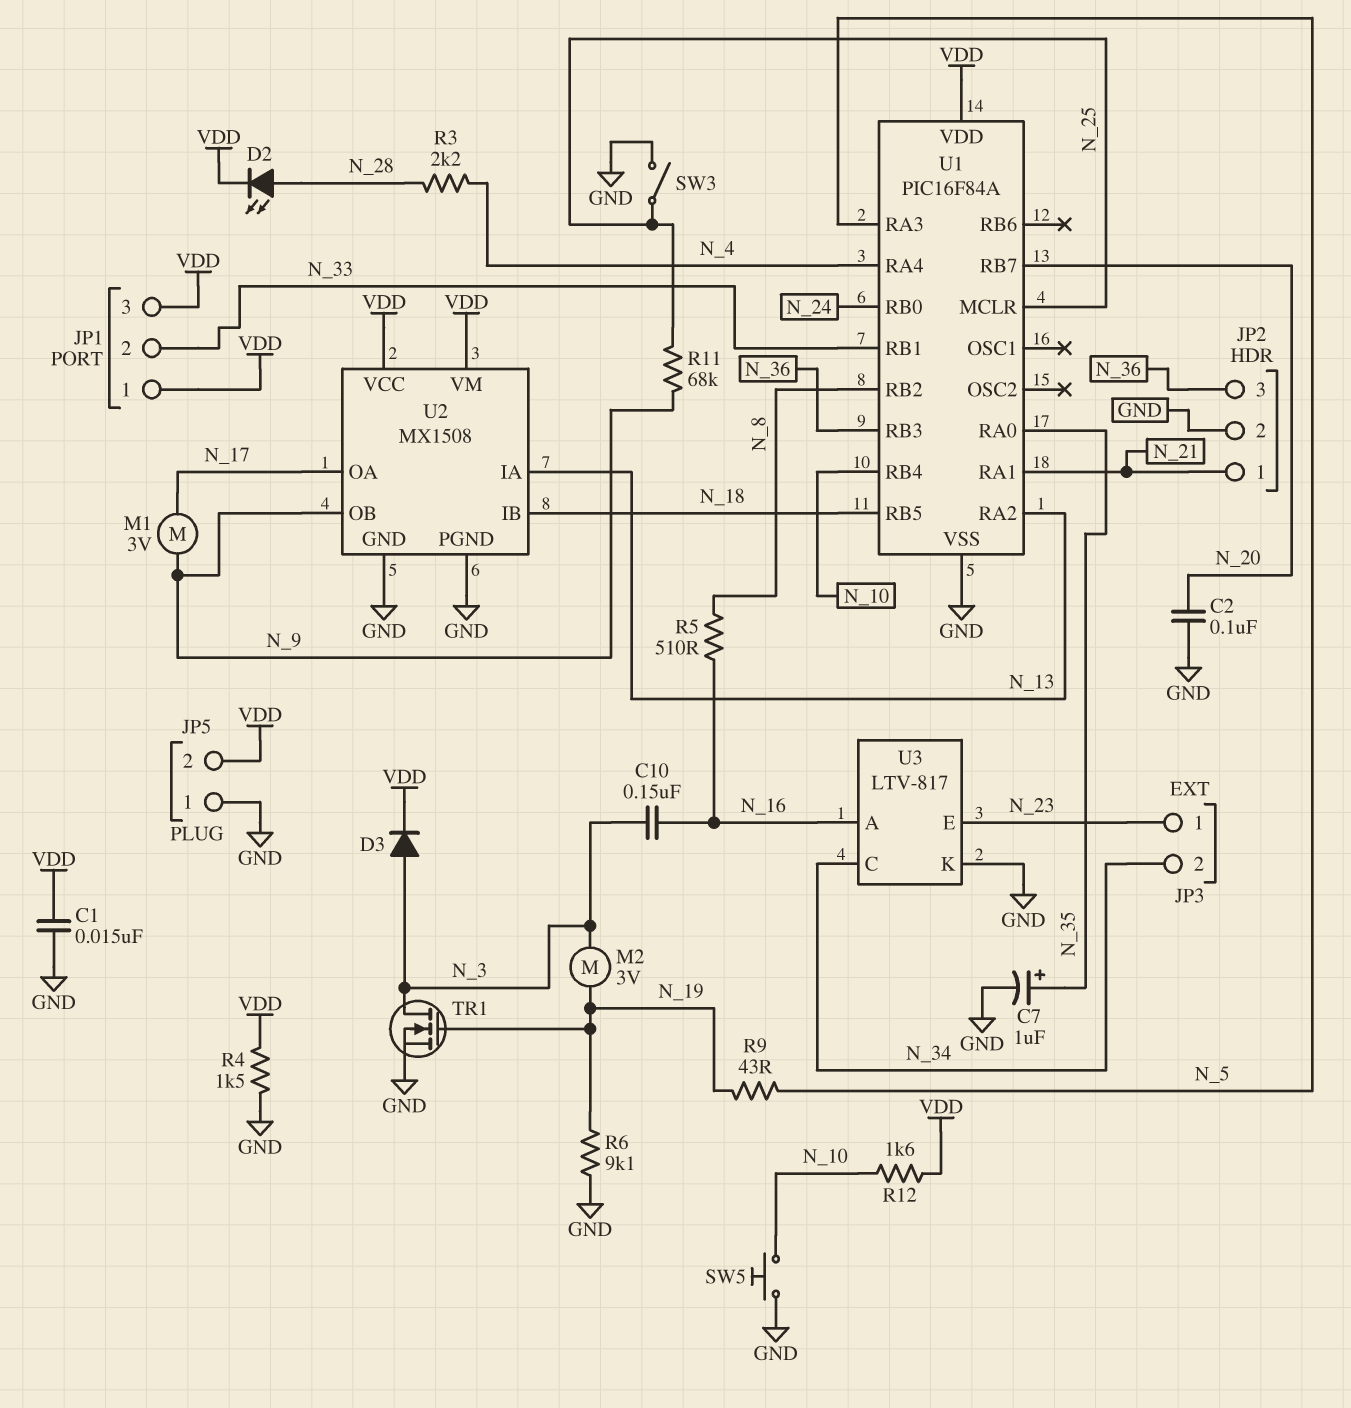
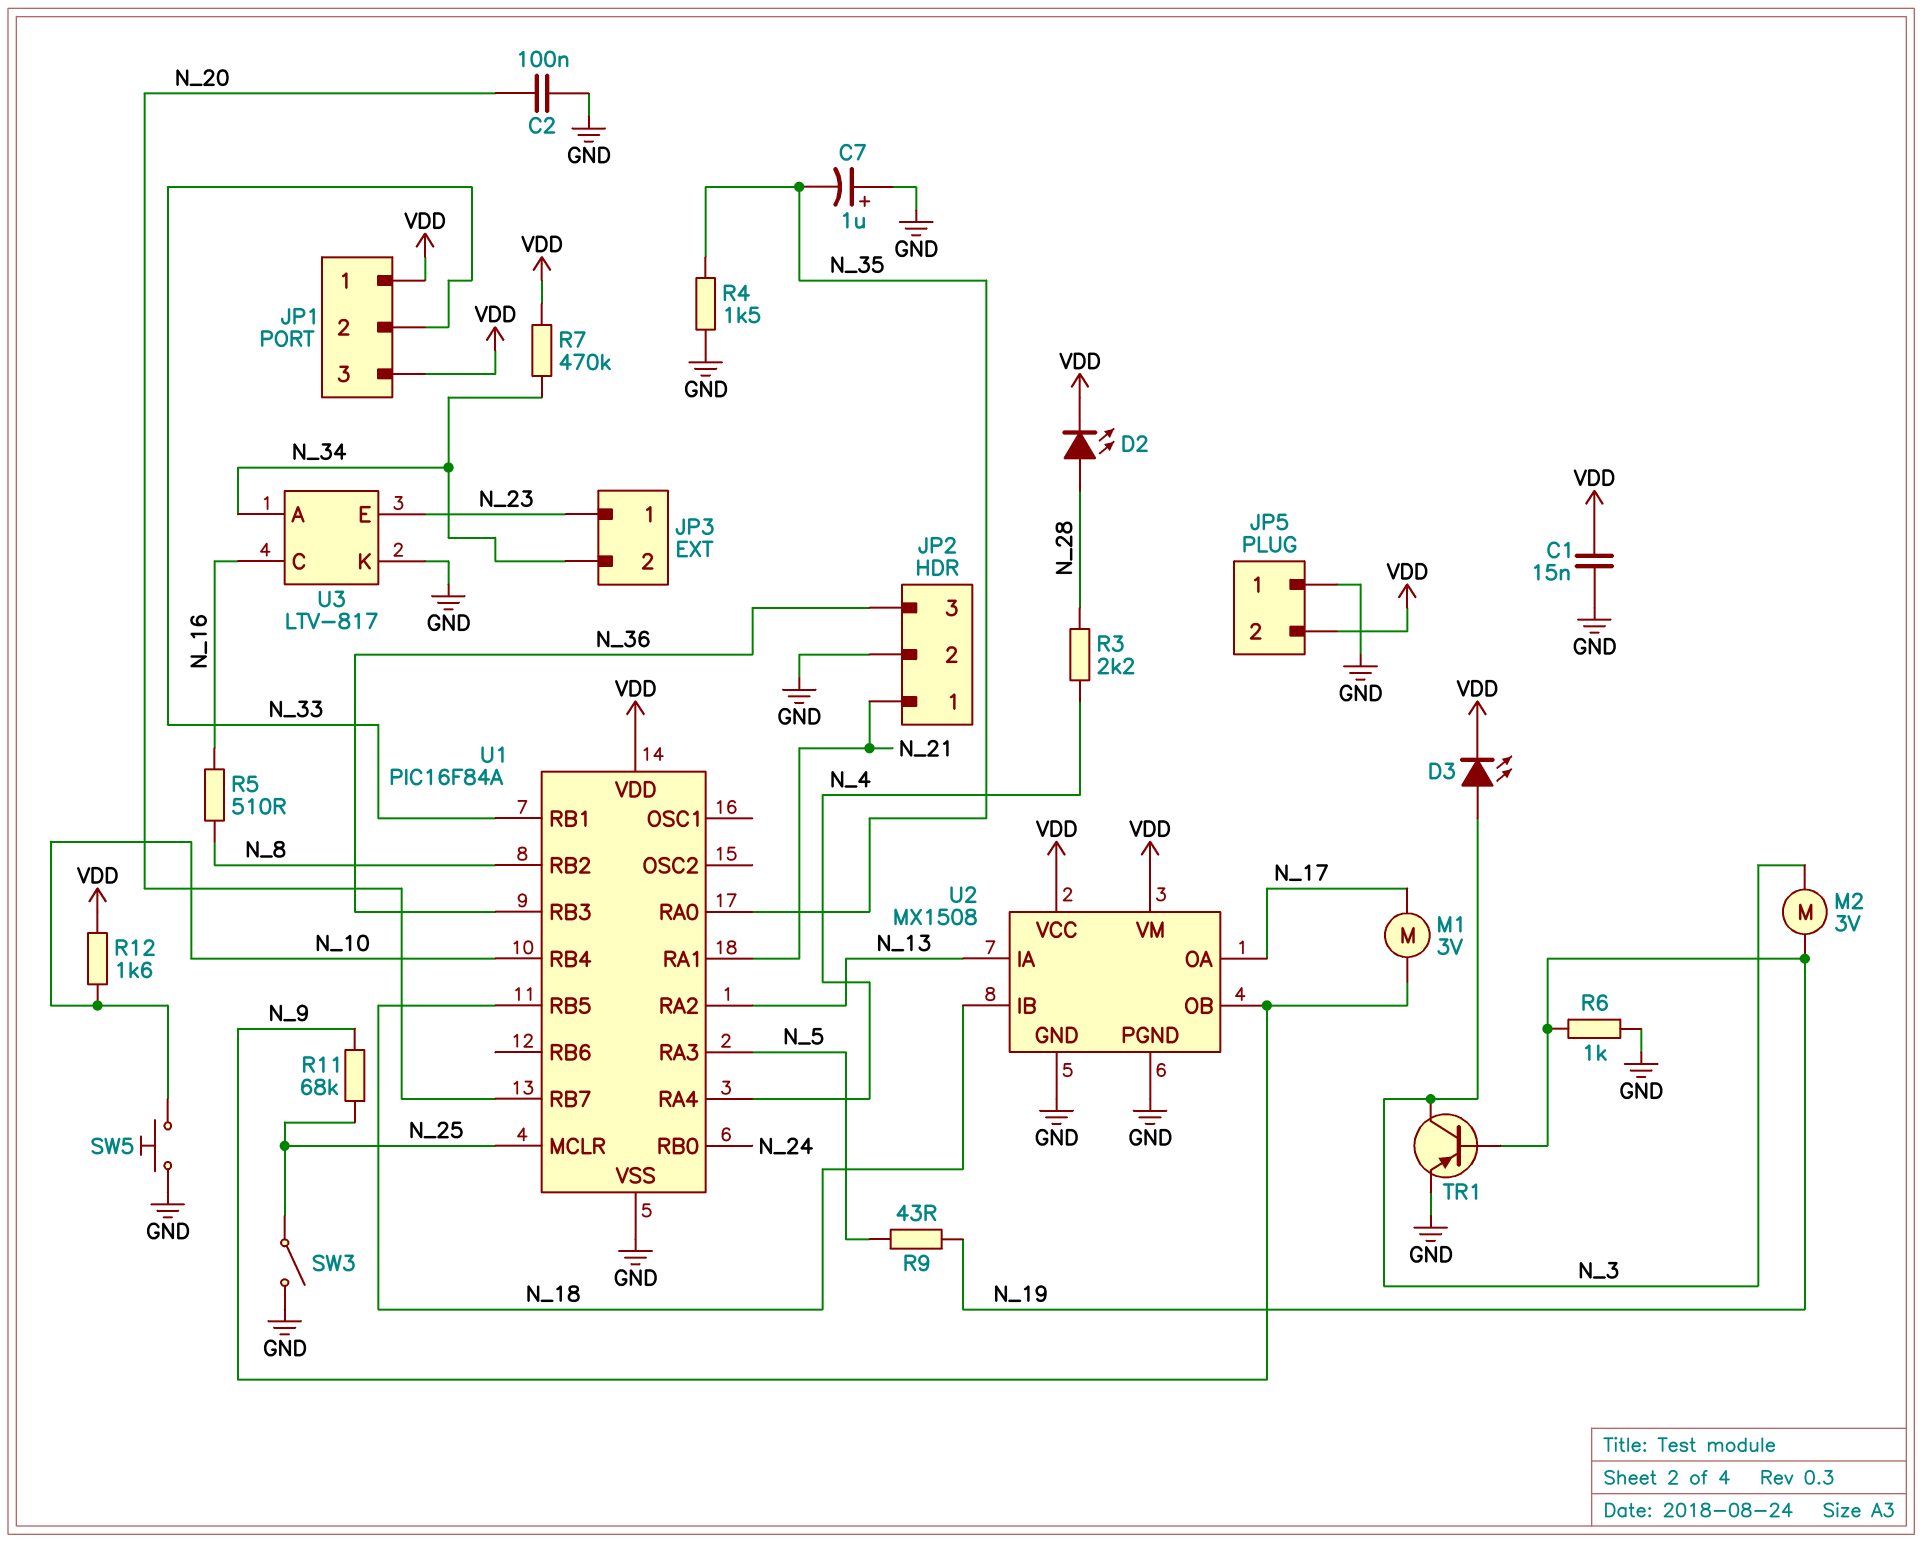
C7: 1uF (plus N_35, minus GND) -> 1uF (plus GND, minus N_35)
C10: 150nF (N_3, N_16) -> none
D3: diode (A N_3, K VDD) -> LED (A N_3, K VDD)
R4: 1.5k (GND, VDD) -> 1.5k (GND, N_35)
R6: 9.1k (GND, N_19) -> 1k (GND, N_19)
R7: none -> 470k (N_34, VDD)
TR1: NMOS (G N_19, D N_3, S GND) -> PNP (B N_19, C N_3, E GND)
U3 pin A: N_16 -> N_34
U3 pin C: N_34 -> N_16

